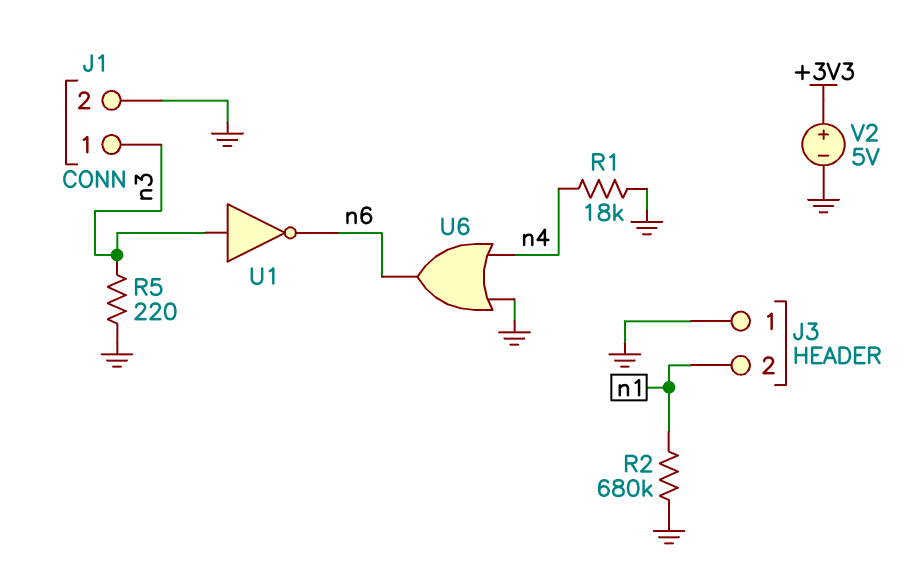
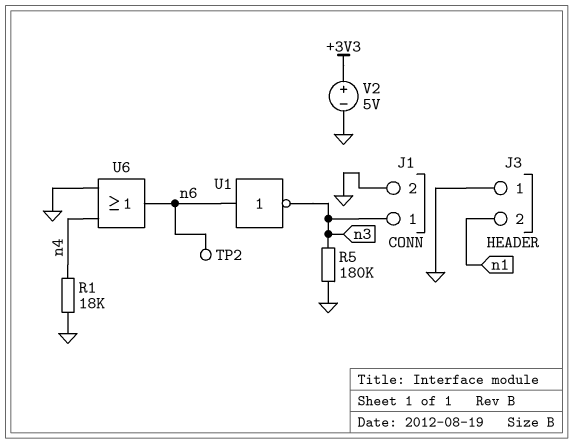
R2: 680k (GND, n1) -> none
R5: 220 (GND, n3) -> 180k (GND, n3)
TP2: none -> test point (n6)
U1: NOT (in n3, out n6) -> NOT (in n6, out n3)

